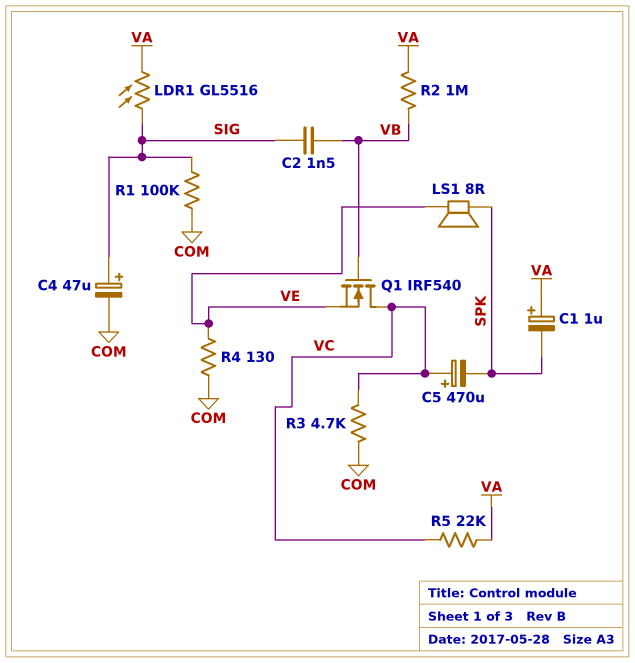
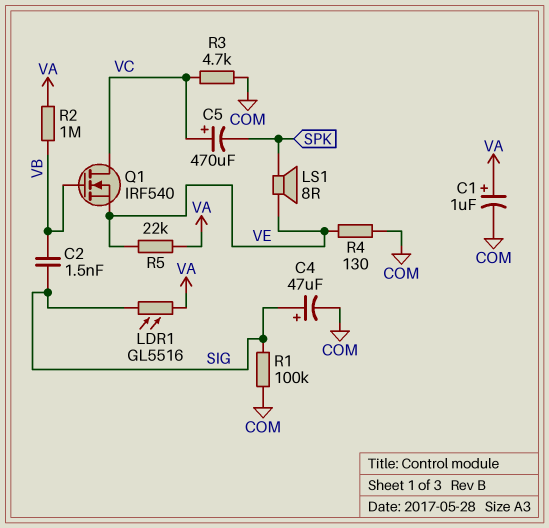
C1: 1uF (plus VA, minus SPK) -> 1uF (plus VA, minus COM)
R5: 22k (VA, VC) -> 22k (VA, VE)

